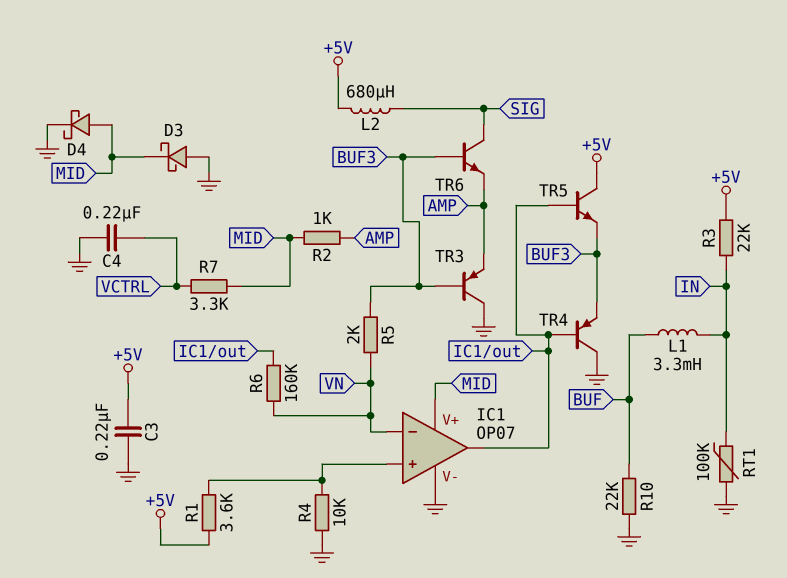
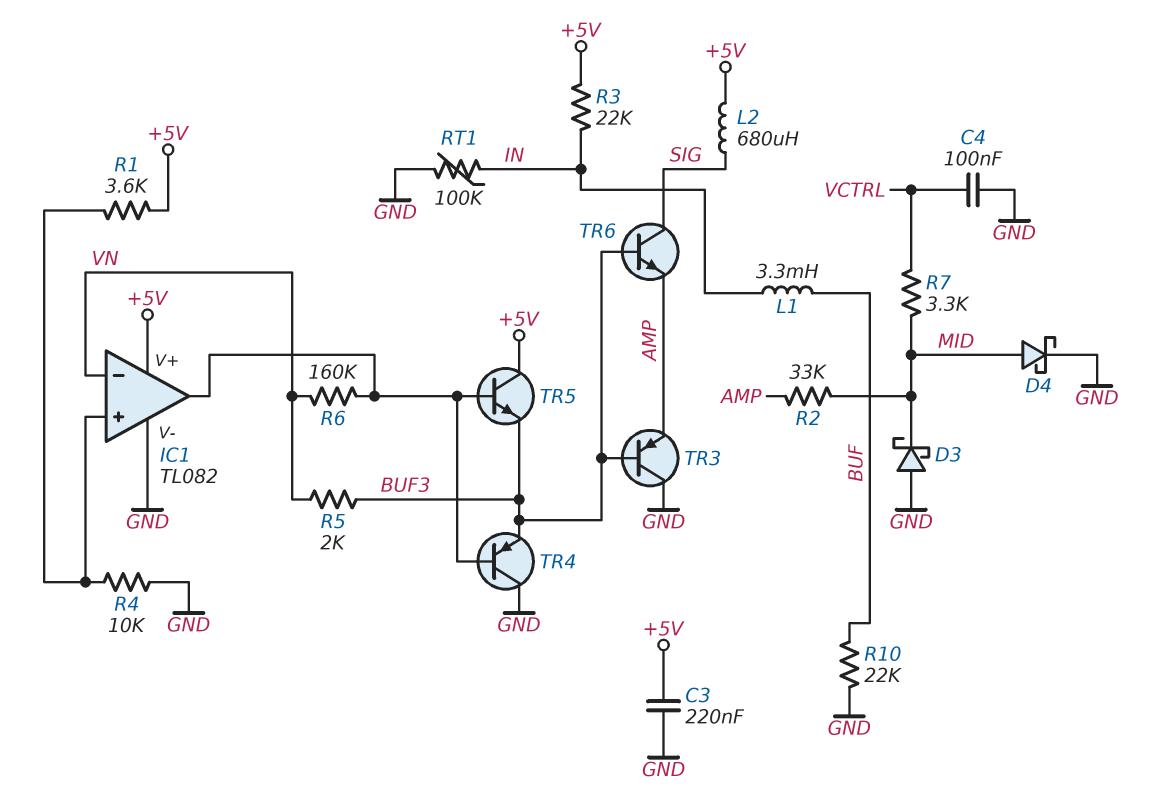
C4: 220nF (GND, VCTRL) -> 100nF (GND, VCTRL)
IC1: OP07 -> TL082
IC1 pin V+: MID -> +5V
R2: 1k (AMP, MID) -> 33k (AMP, MID)

